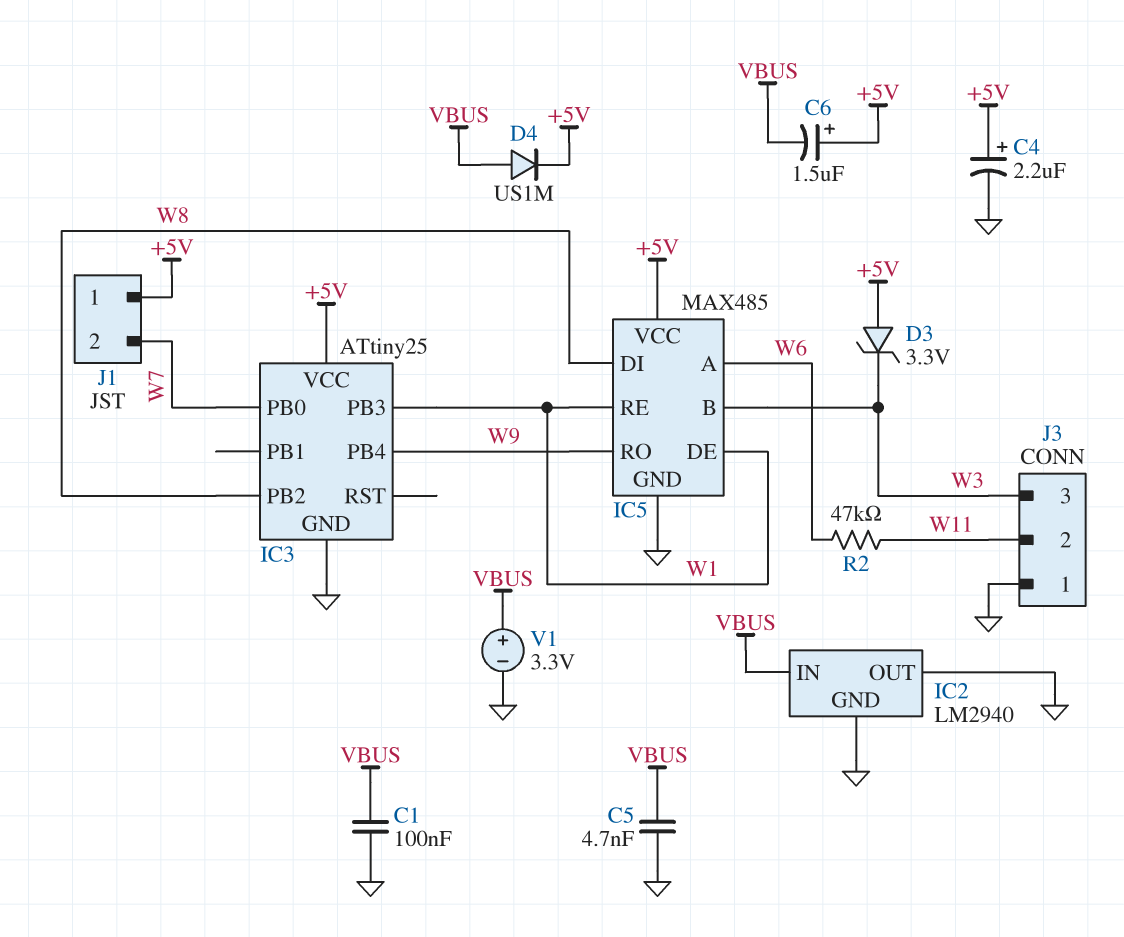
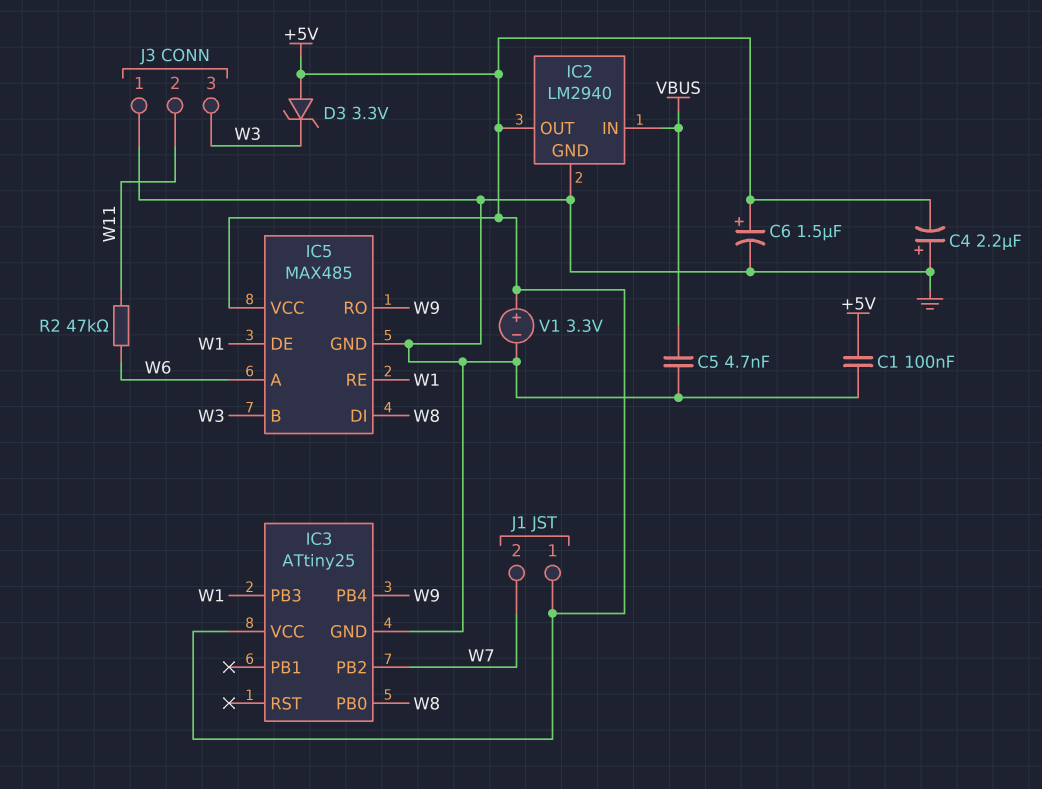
C1: 100nF (GND, VBUS) -> 100nF (+5V, GND)
C4: 2.2uF (plus +5V, minus GND) -> 2.2uF (plus GND, minus +5V)
C6: 1.5uF (plus +5V, minus VBUS) -> 1.5uF (plus +5V, minus GND)
D4: diode US1M (A VBUS, K +5V) -> none
IC2 pin OUT: GND -> +5V
IC3 pin PB0: W7 -> W8
IC3 pin PB2: W8 -> W7
V1: 3.3V (plus VBUS, minus GND) -> 3.3V (plus +5V, minus GND)

